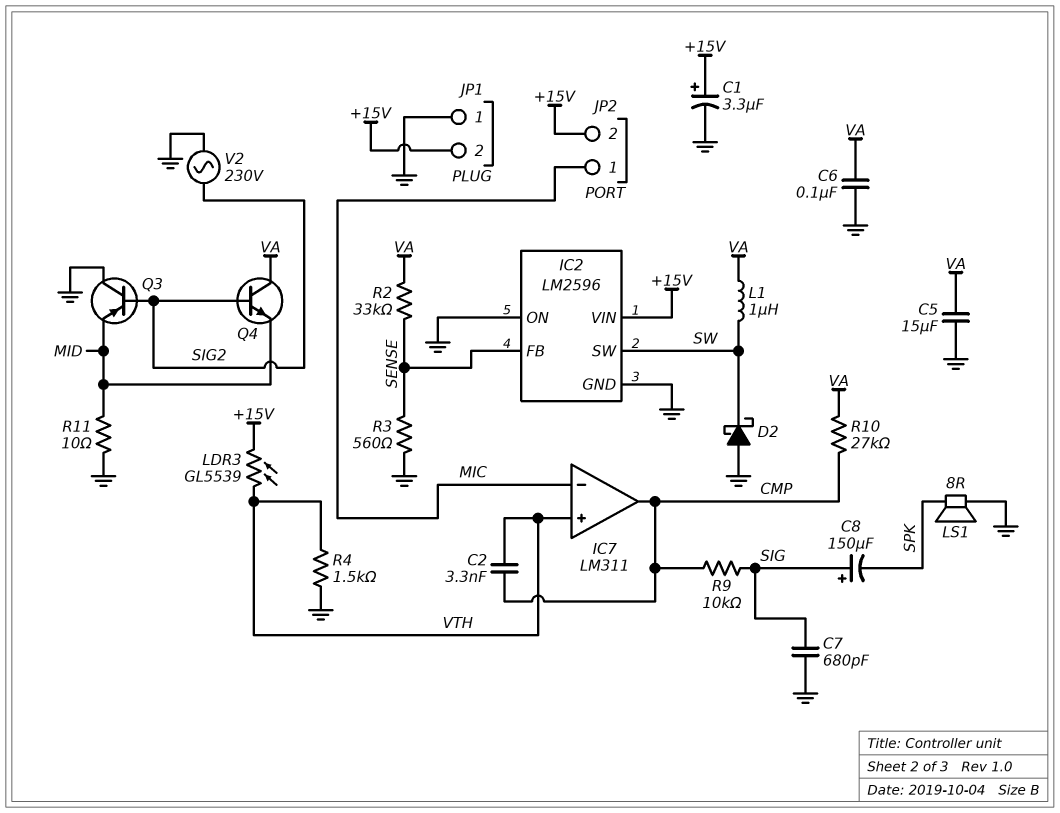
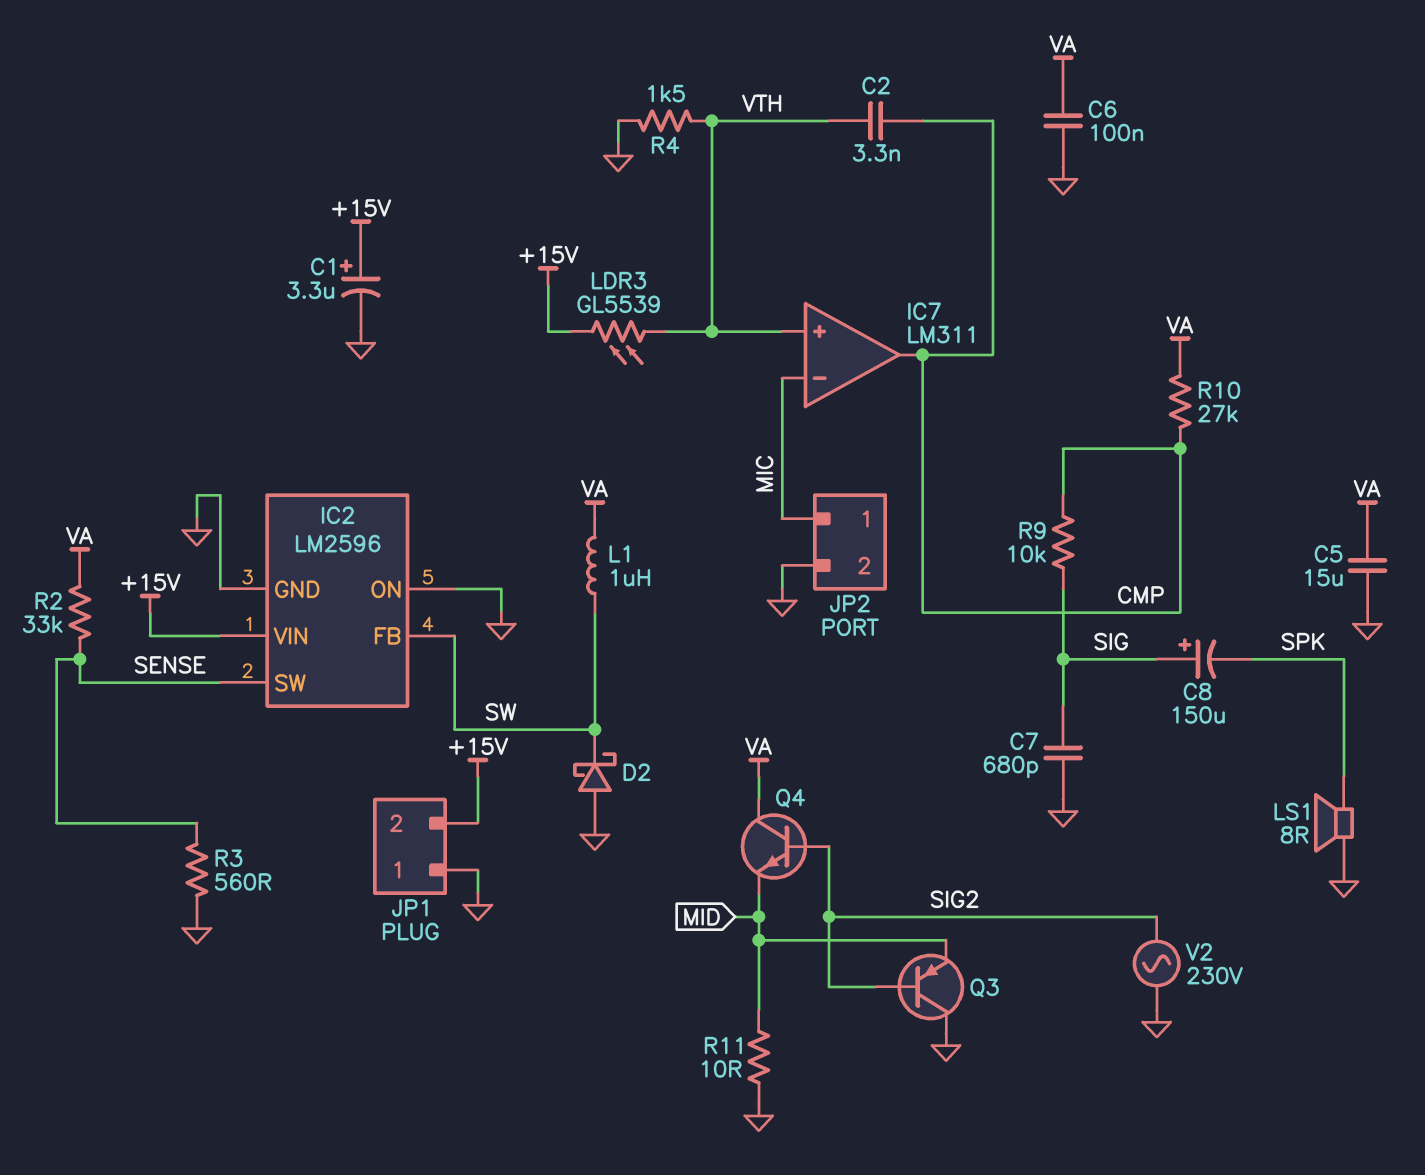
IC2 pin FB: SENSE -> SW
IC2 pin SW: SW -> SENSE
JP2 pin 2: +15V -> GND

